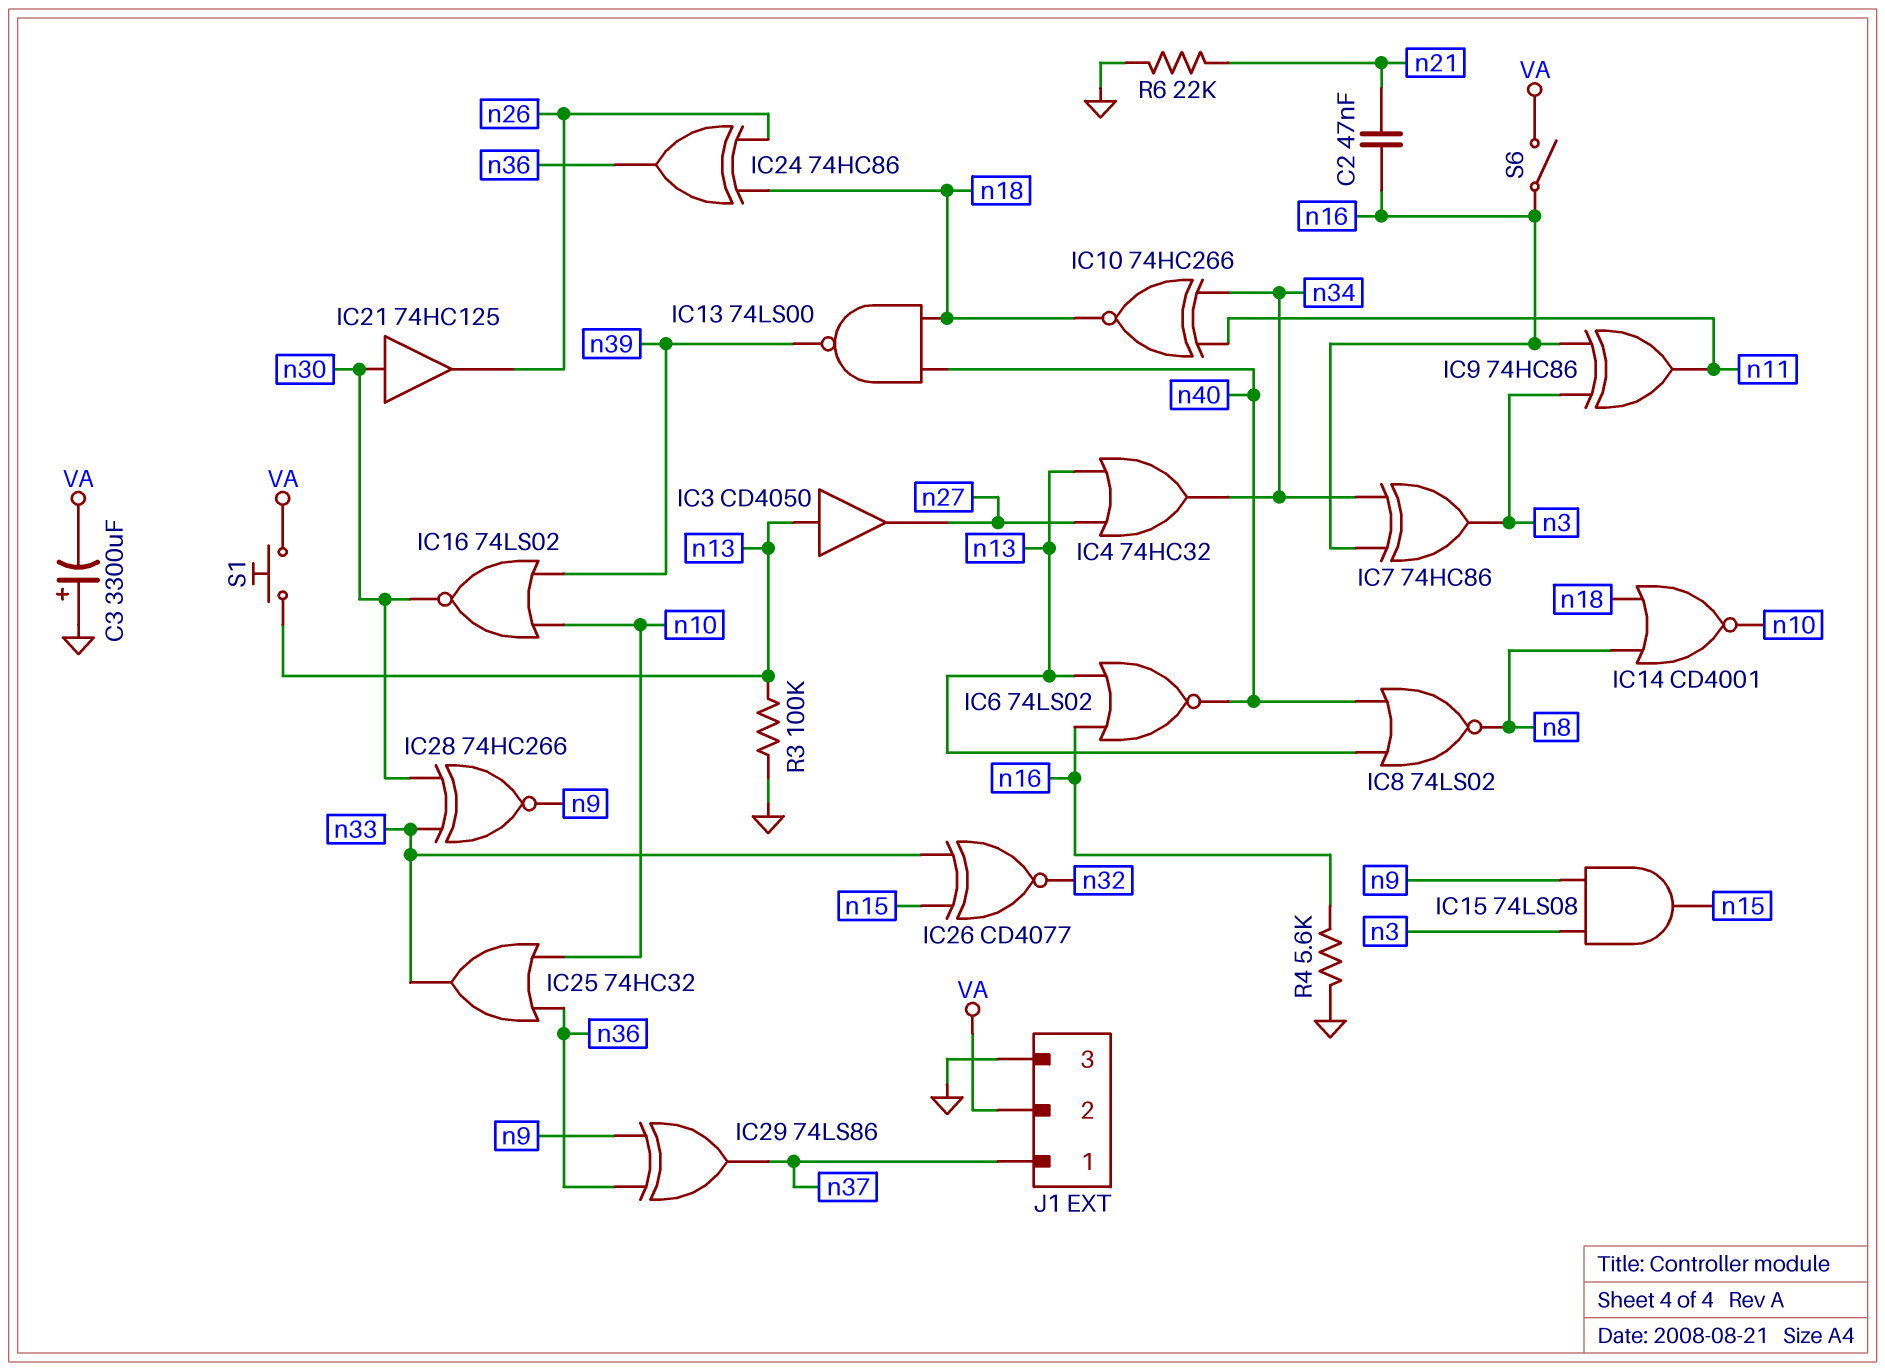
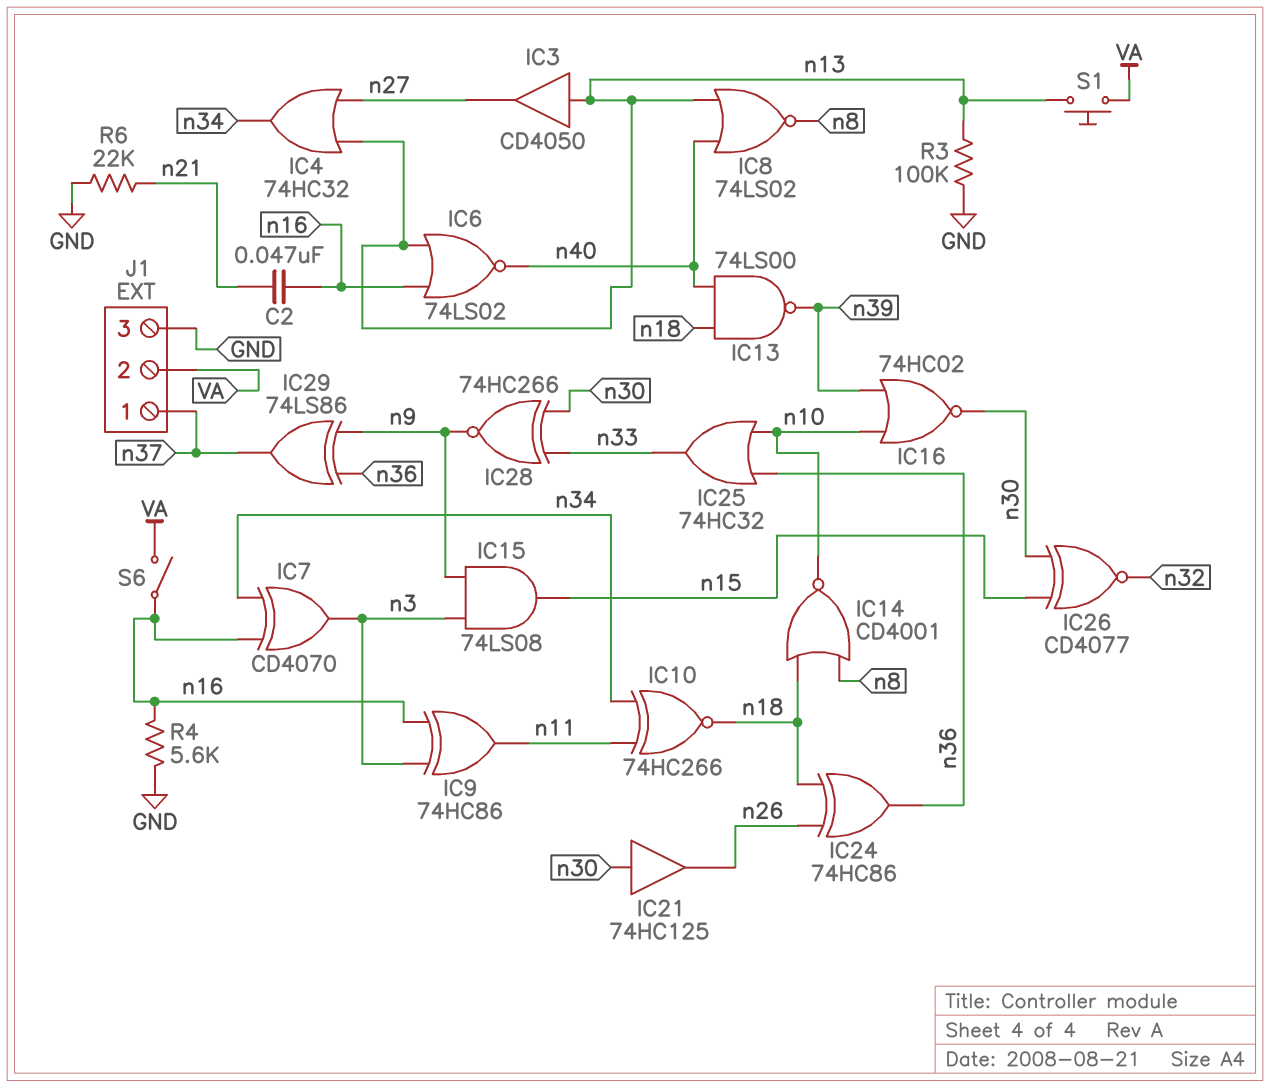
C3: 3300uF (plus GND, minus VA) -> none
IC7: XOR 74HC86 (in n16, in n34, out n3) -> XOR CD4070 (in n16, in n34, out n3)
IC16: NOR 74LS02 (in n10, in n39, out n30) -> NOR 74HC02 (in n10, in n39, out n30)
IC26: XNOR CD4077 (in n15, in n33, out n32) -> XNOR CD4077 (in n15, in n30, out n32)

